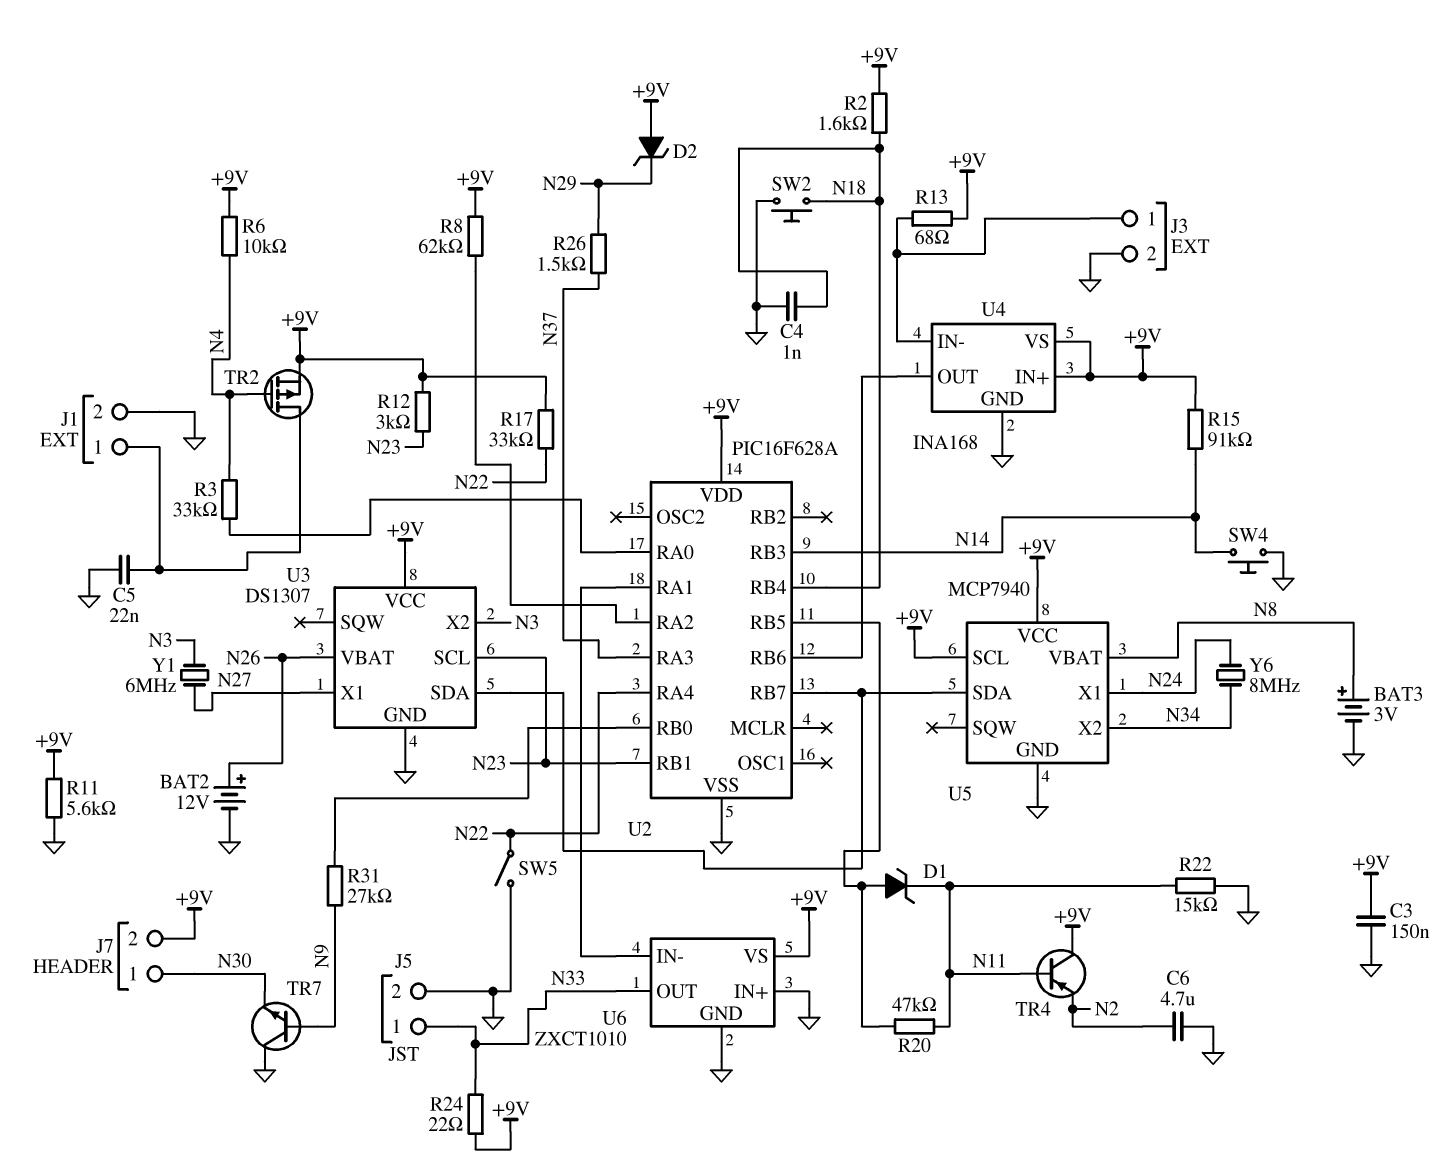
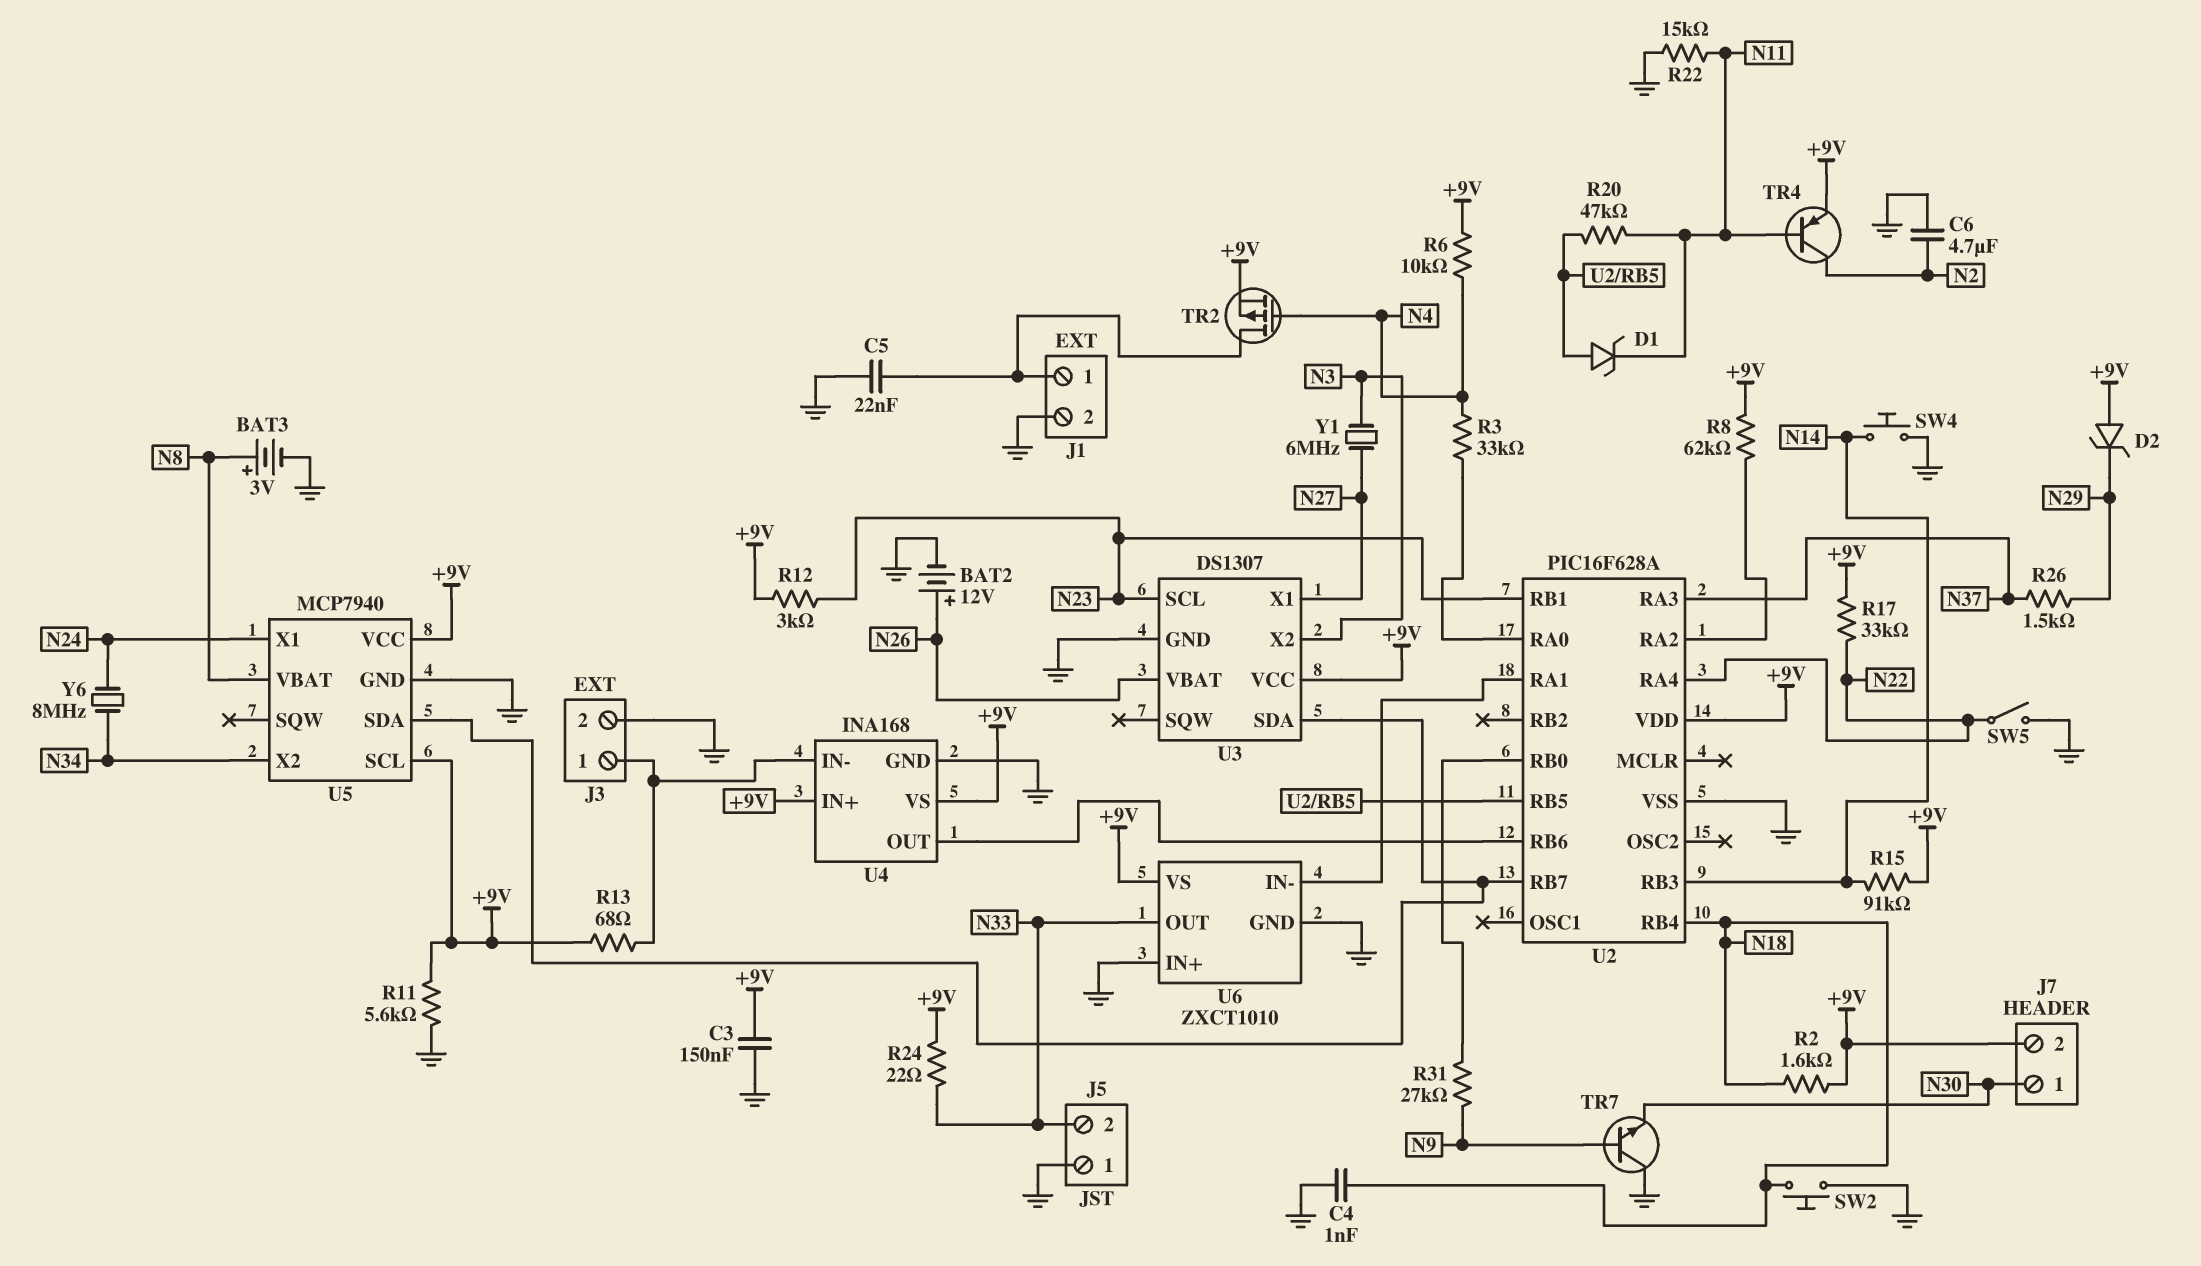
J5 pin 1: N33 -> GND
J5 pin 2: GND -> N33
TR4: PNP (B N11, C +9V, E N2) -> PNP (B N11, C N2, E +9V)

